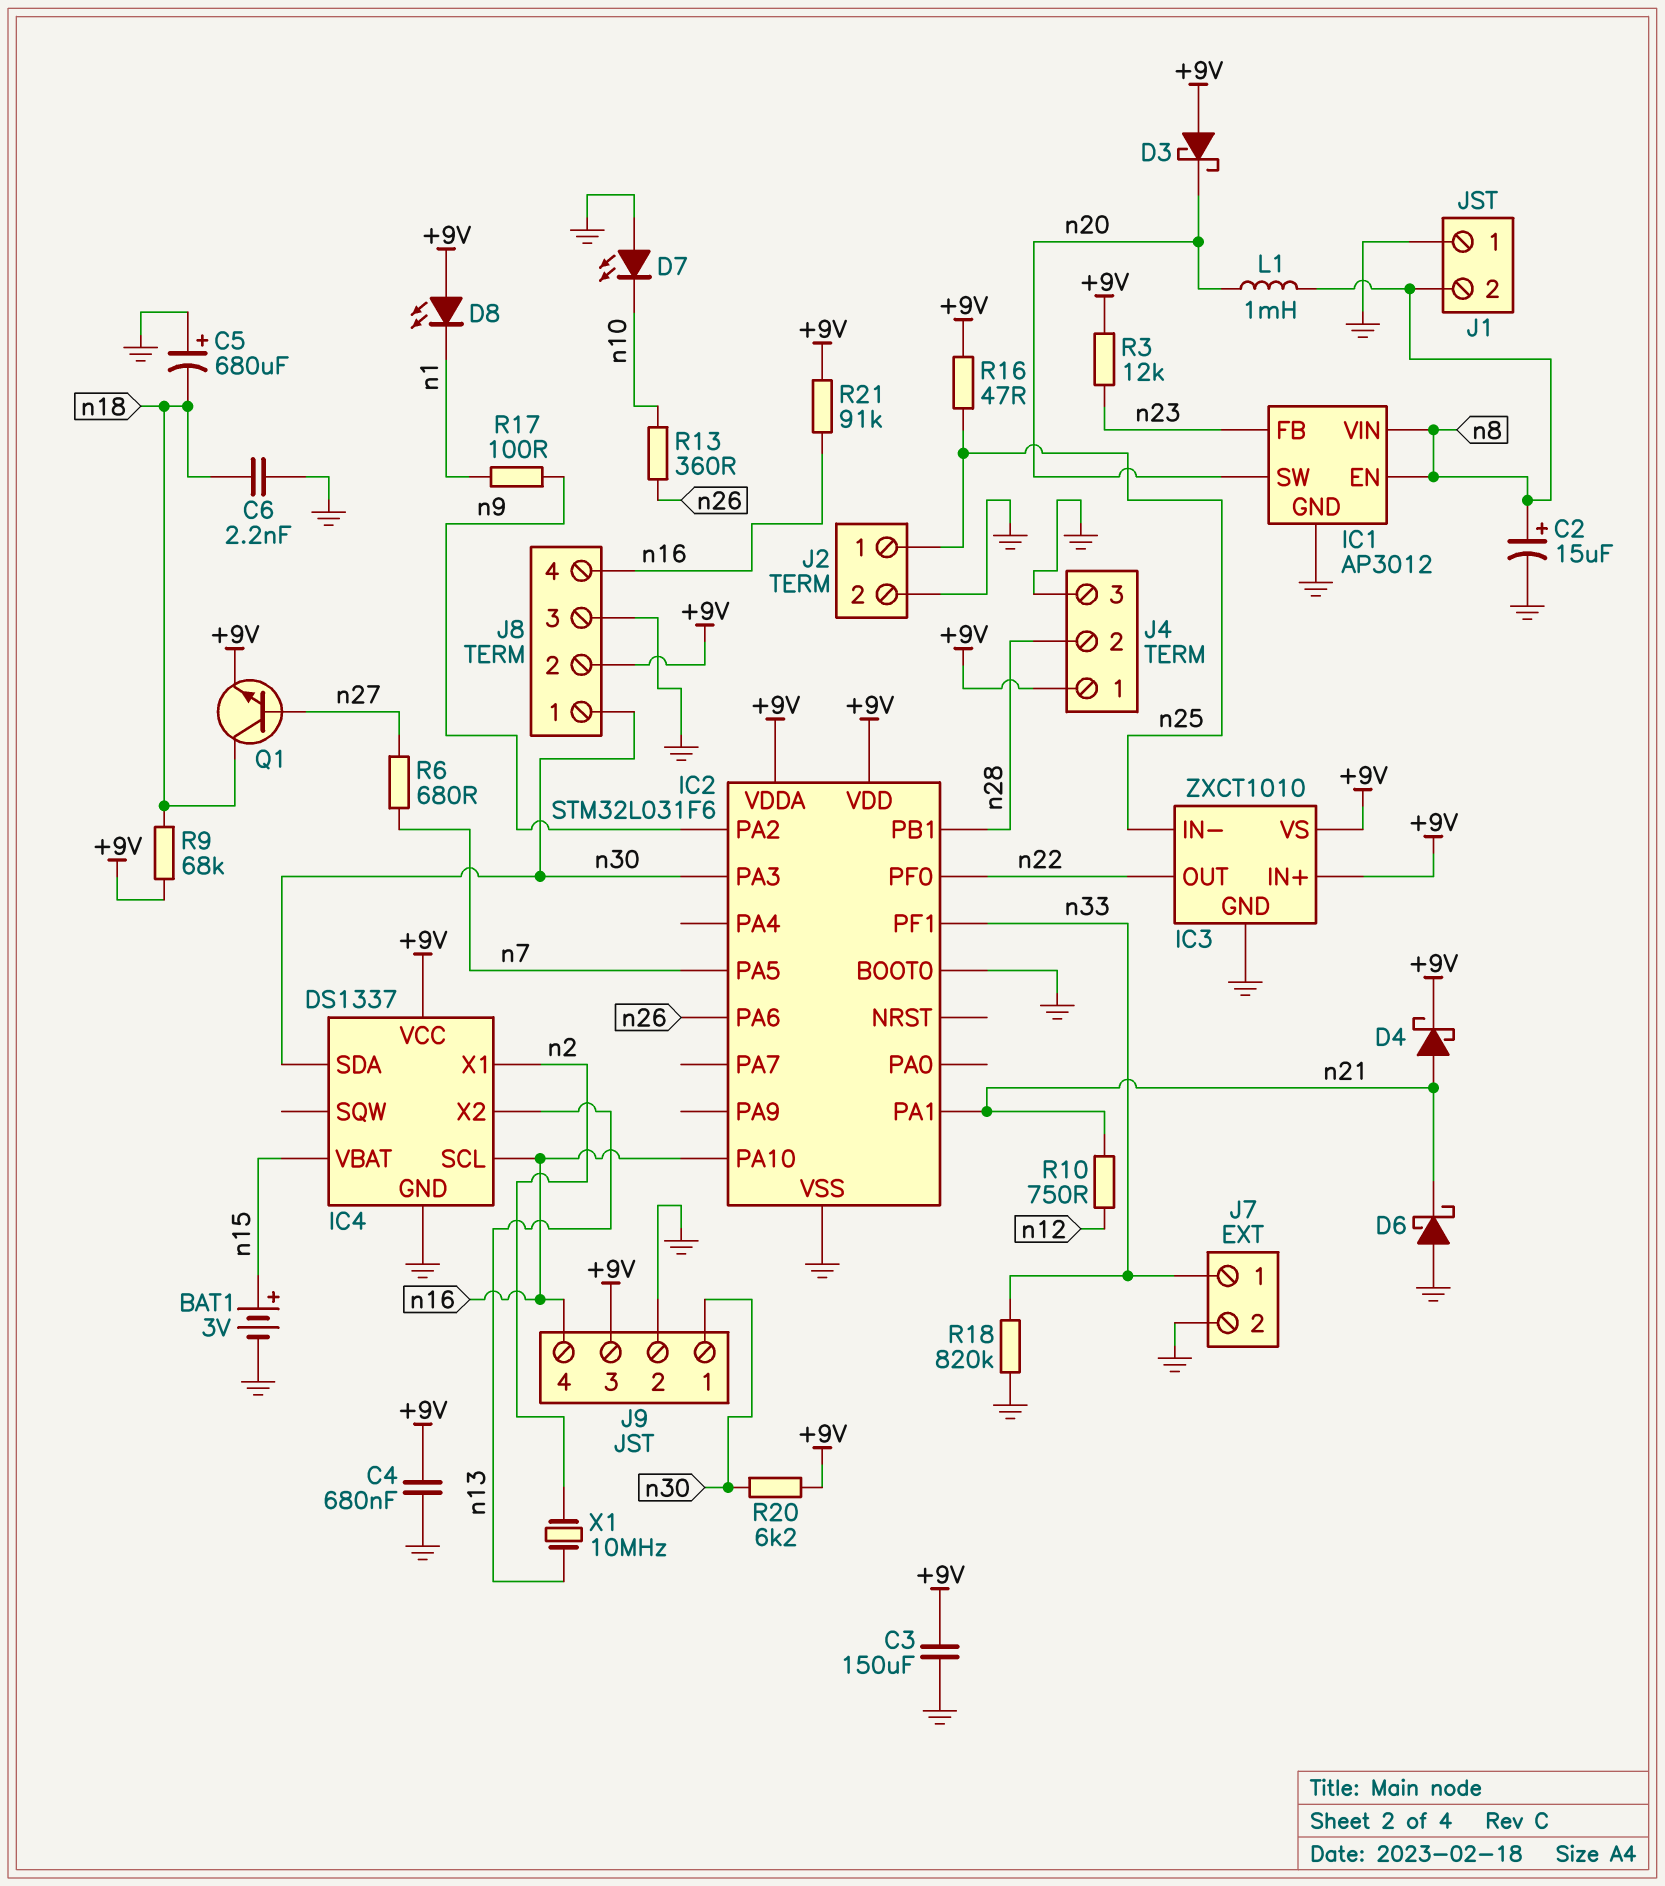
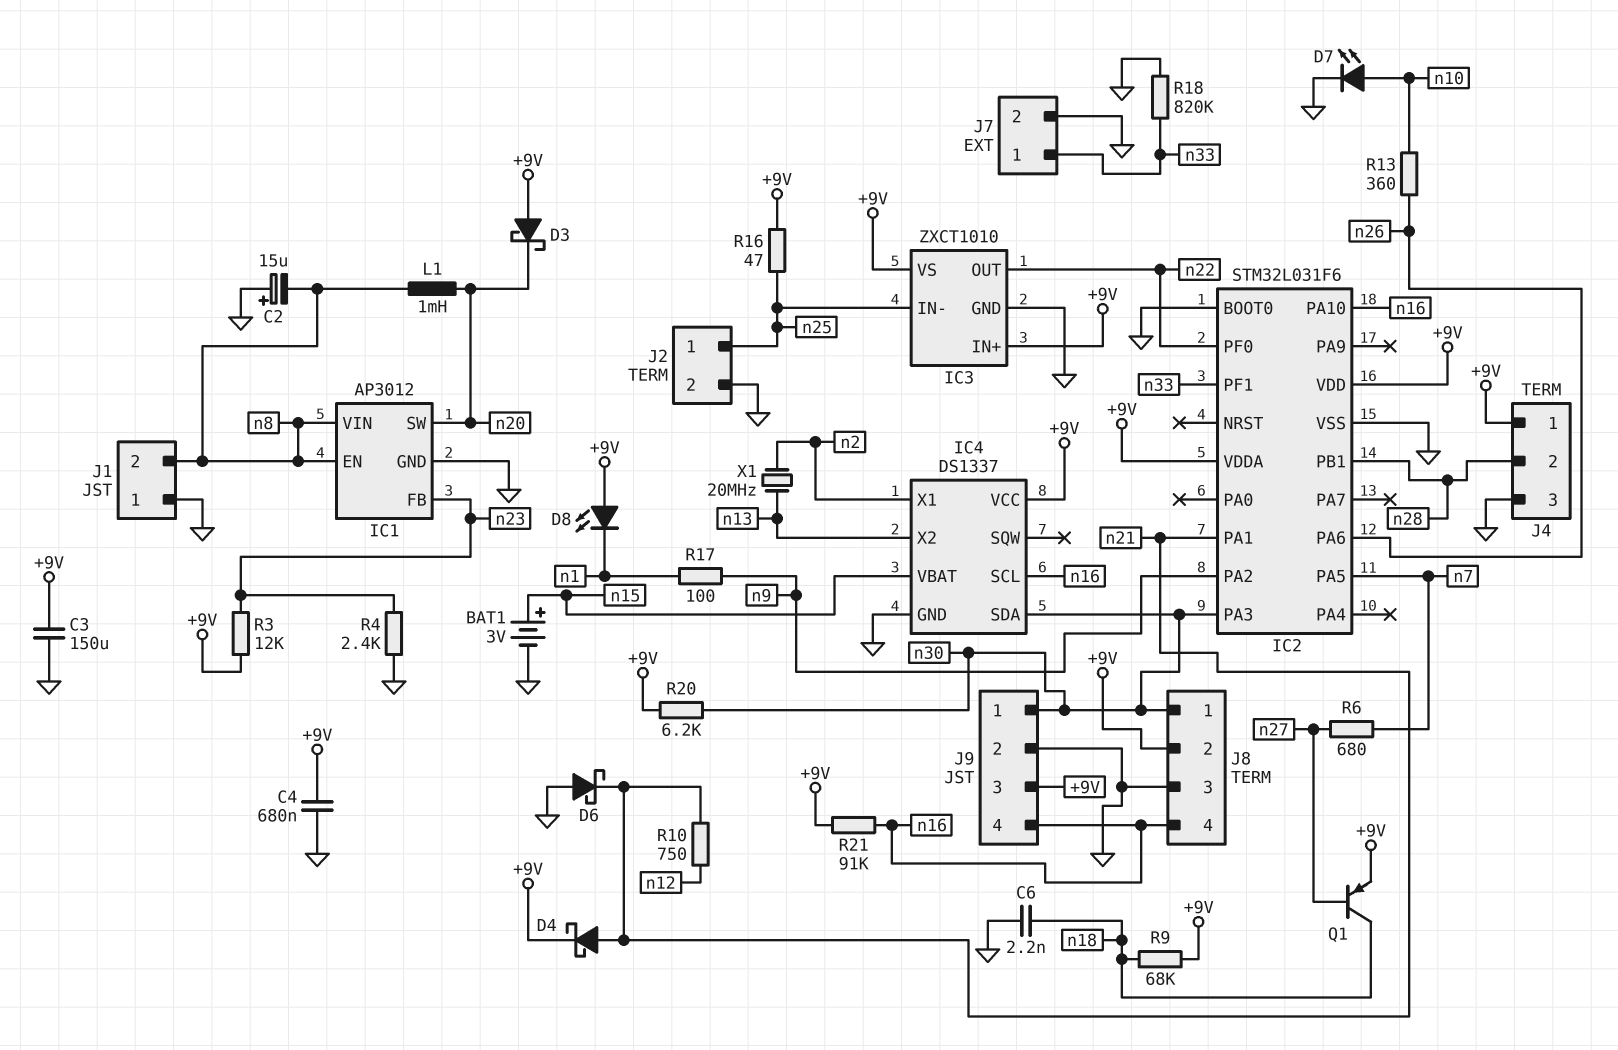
C2: 15uF (plus n8, minus GND) -> 15uF (plus GND, minus n8)
C5: 680uF (plus GND, minus n18) -> none
D7: LED (A GND, K n10) -> LED (A n10, K GND)
Q1: NPN (B n27, C n18, E +9V) -> PNP (B n27, C n18, E +9V)
R4: none -> 2.4k (GND, n23)
X1: 10MHz (n2, n13) -> 20MHz (n2, n13)

